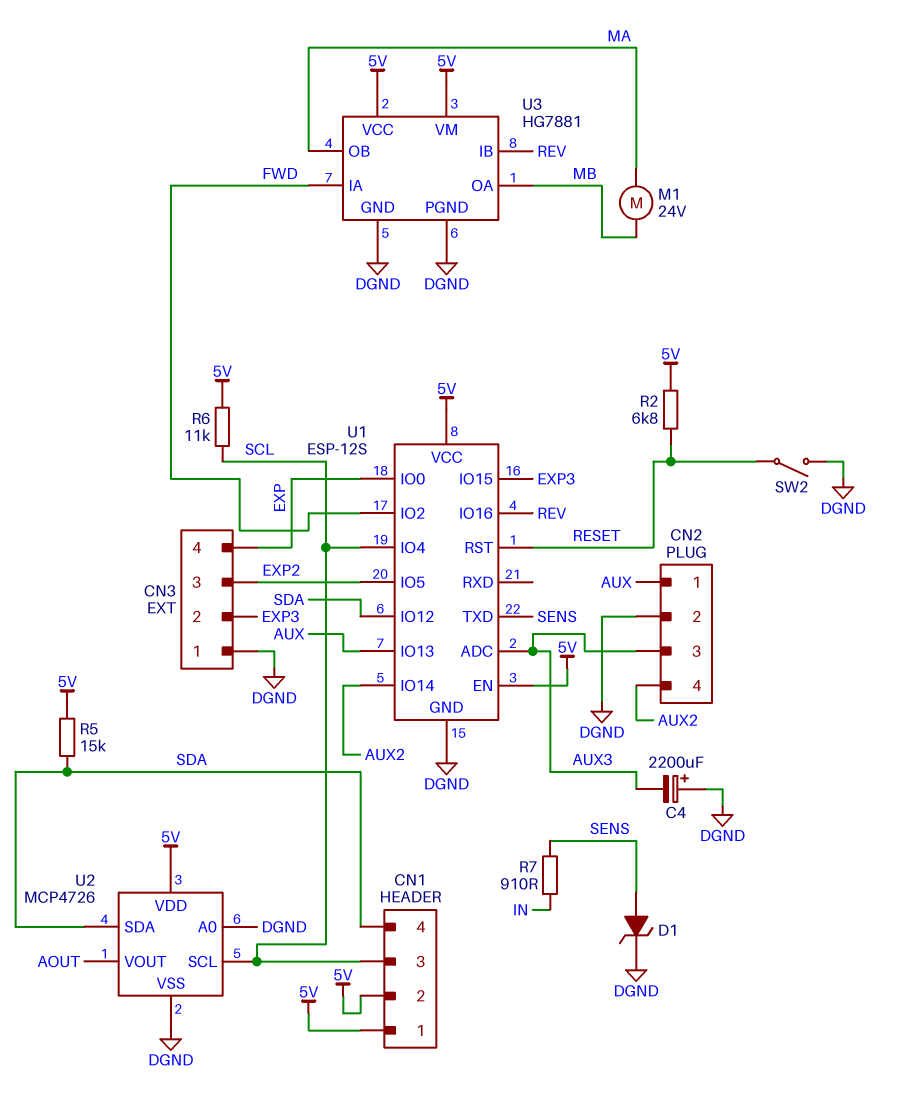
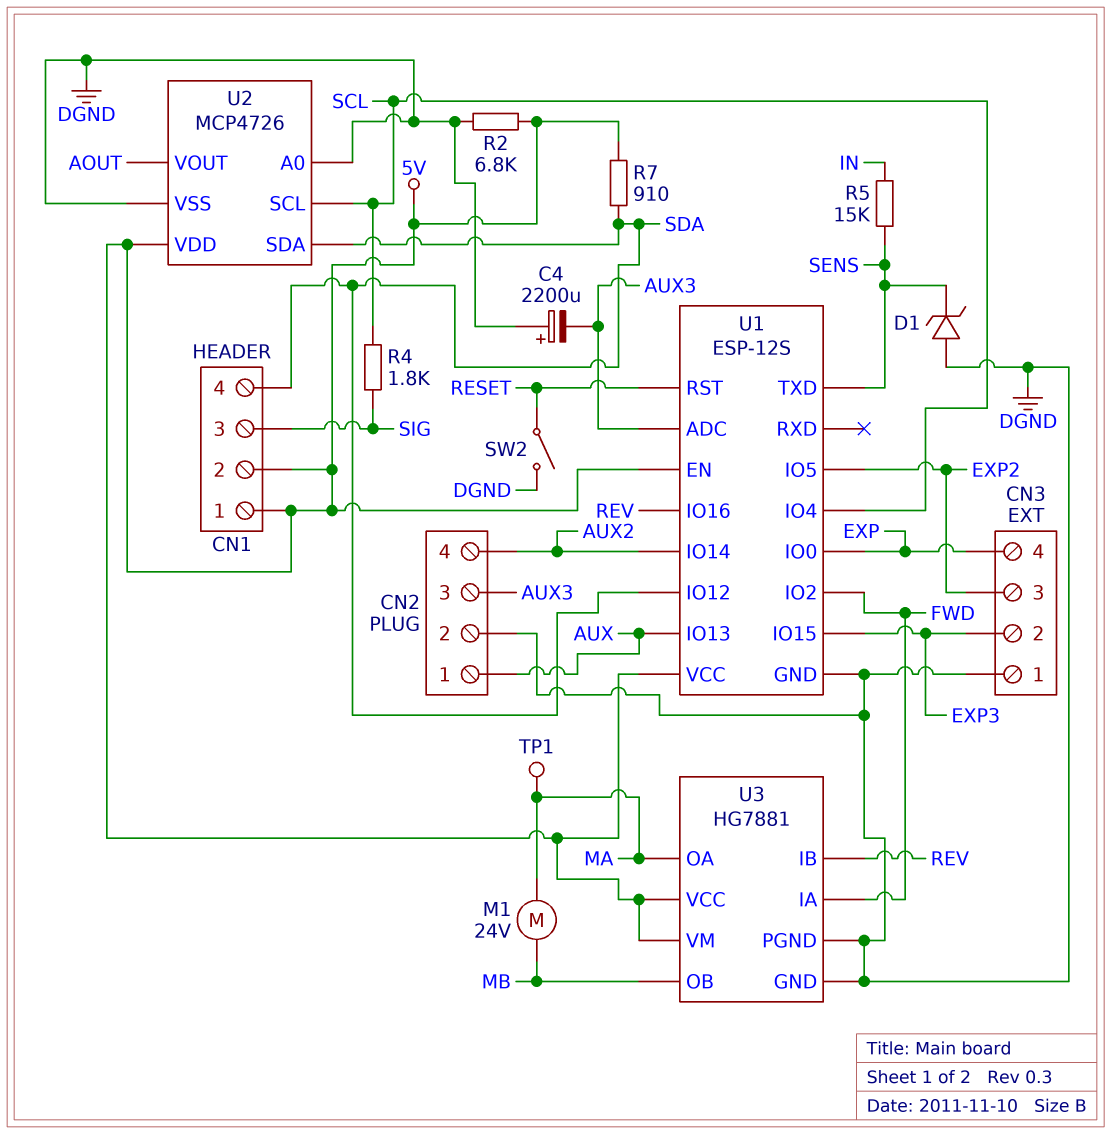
CN1 pin 3: SCL -> SIG
D1: zener (A SENS, K DGND) -> zener (A DGND, K SENS)
R2: 6.8k (5V, RESET) -> 6.8k (5V, DGND)
R4: none -> 1.8k (SCL, SIG)
R5: 15k (5V, SDA) -> 15k (IN, SENS)
R6: 11k (5V, SCL) -> none
R7: 910 (IN, SENS) -> 910 (5V, SDA)
TP1: none -> test point (MA)
U3 pin OA: MB -> MA
U3 pin OB: MA -> MB

